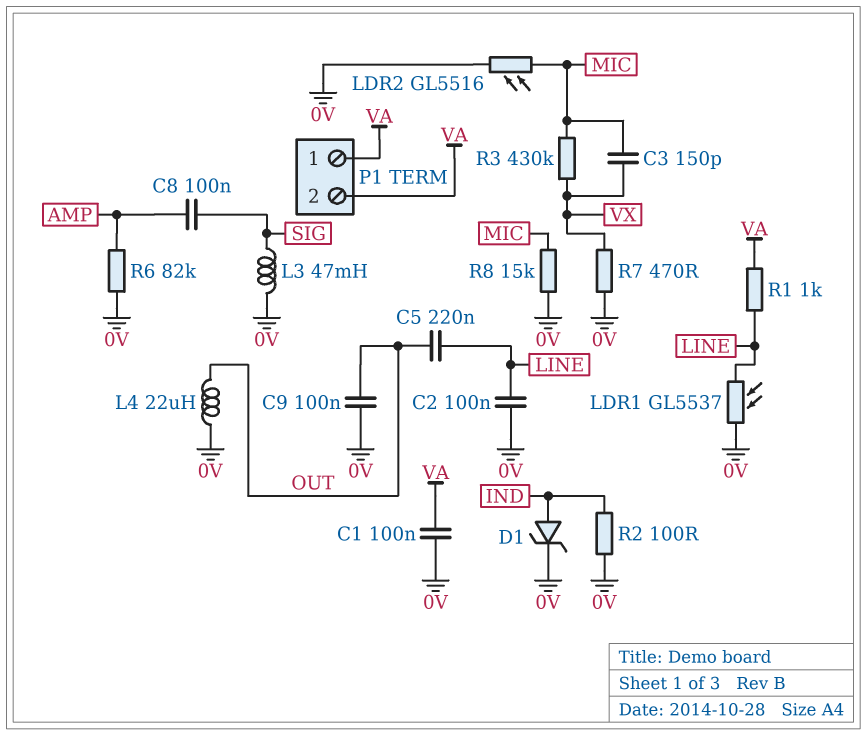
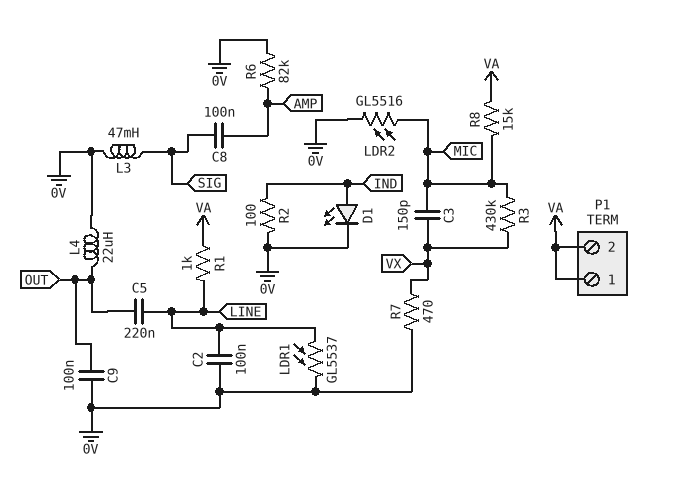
C1: 100nF (0V, VA) -> none
D1: zener (A IND, K 0V) -> LED (A IND, K 0V)
R8: 15k (0V, MIC) -> 15k (MIC, VA)

